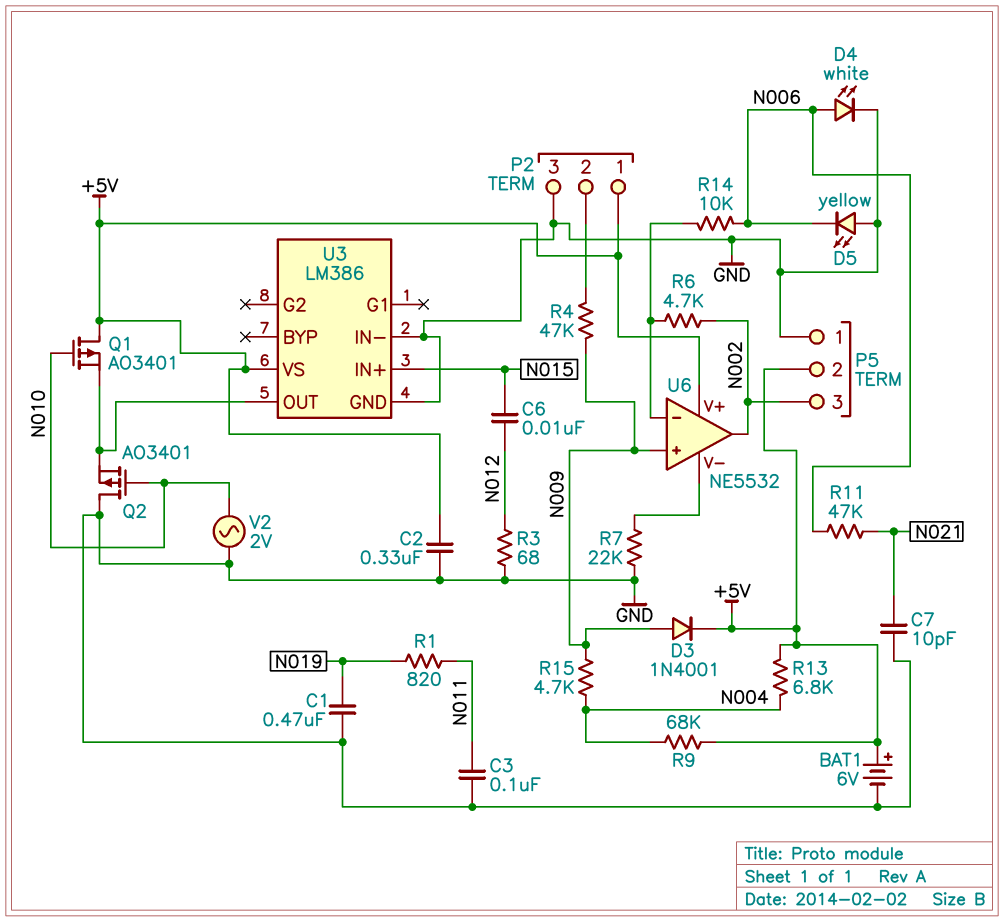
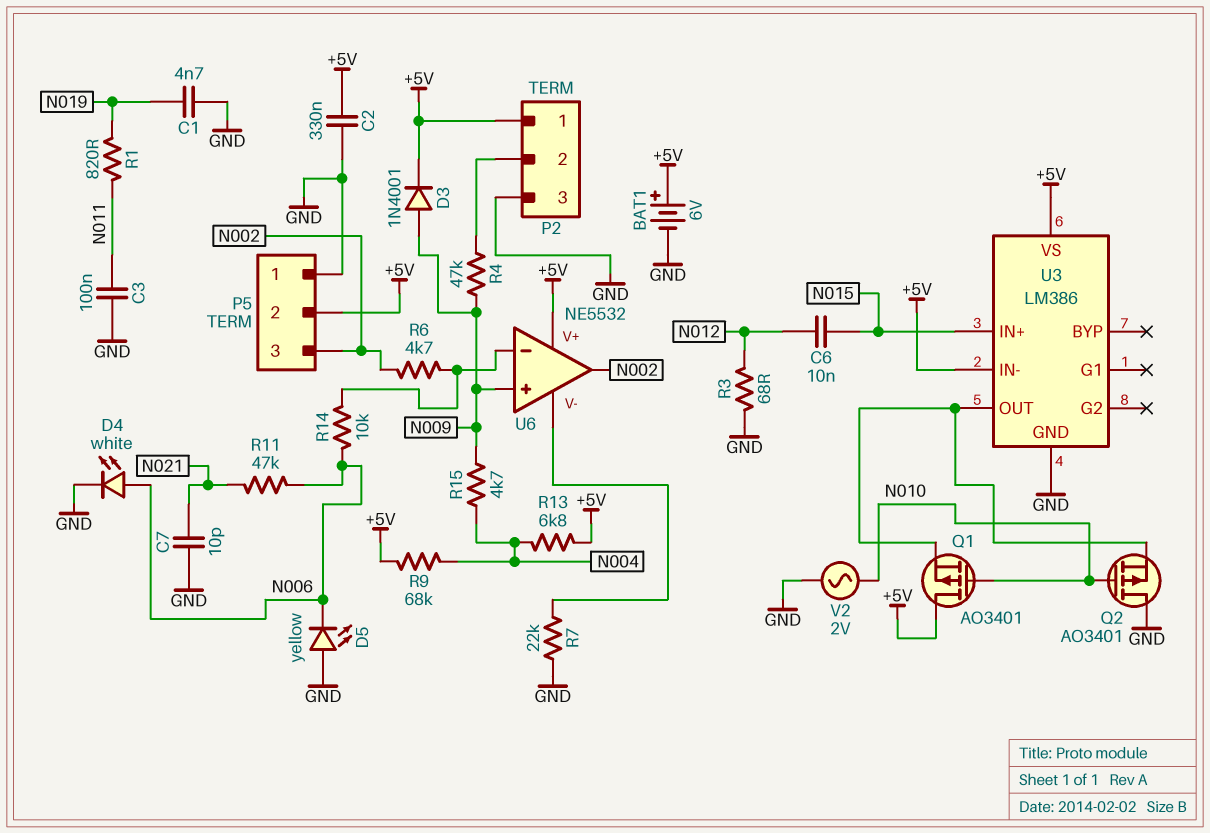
C1: 470nF (GND, N019) -> 4.7nF (GND, N019)
U3 pin IN-: GND -> +5V

